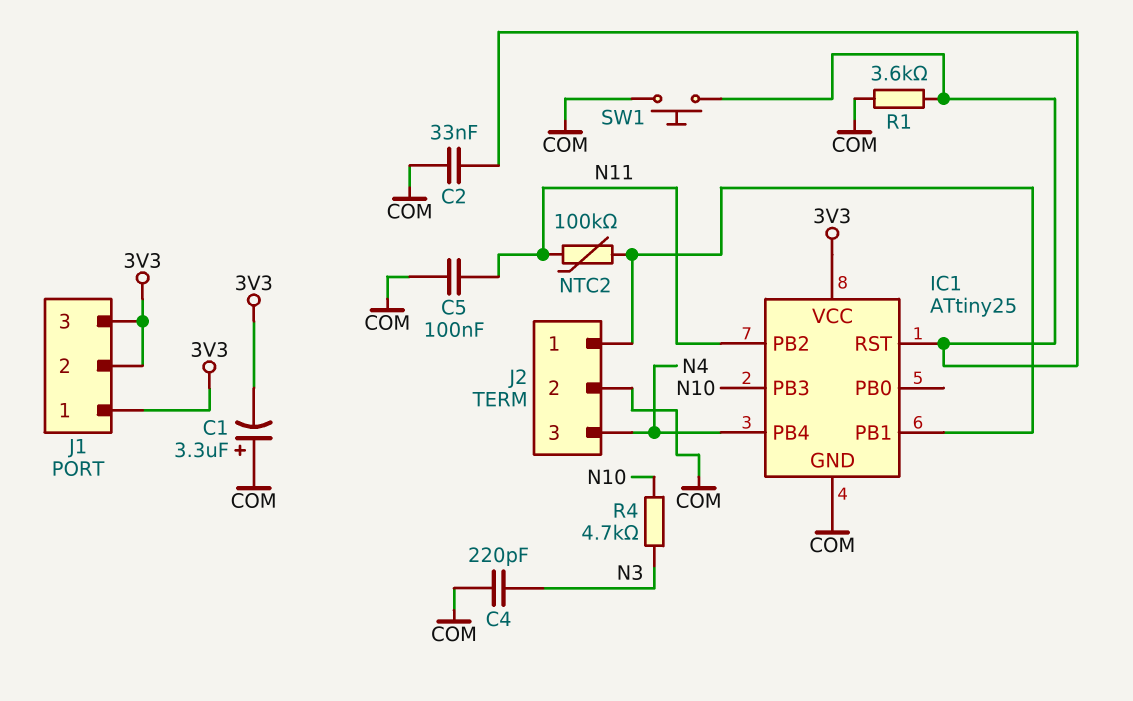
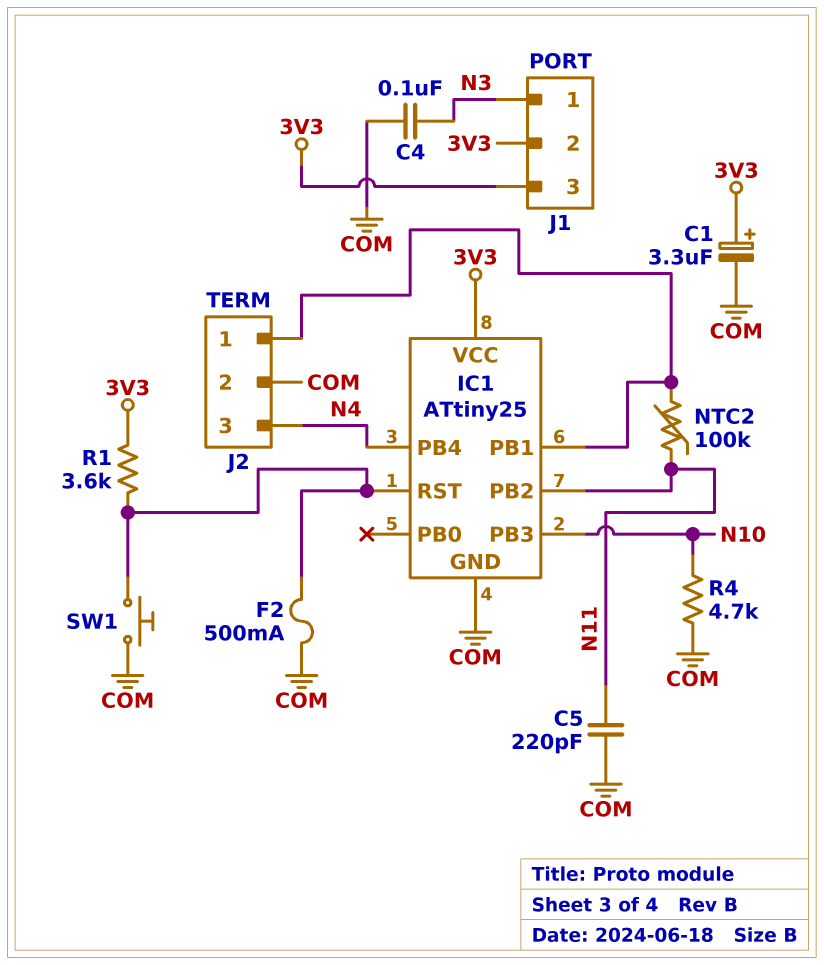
C1: 3.3uF (plus COM, minus 3V3) -> 3.3uF (plus 3V3, minus COM)
C2: 33nF (COM, IC1/RST) -> none
C4: 220pF (COM, N3) -> 100nF (COM, N3)
C5: 100nF (COM, N11) -> 220pF (COM, N11)
F2: none -> 500mA (COM, IC1/RST)
J1 pin 1: 3V3 -> N3
R1: 3.6k (COM, IC1/RST) -> 3.6k (3V3, IC1/RST)
R4: 4.7k (N3, N10) -> 4.7k (COM, N10)

